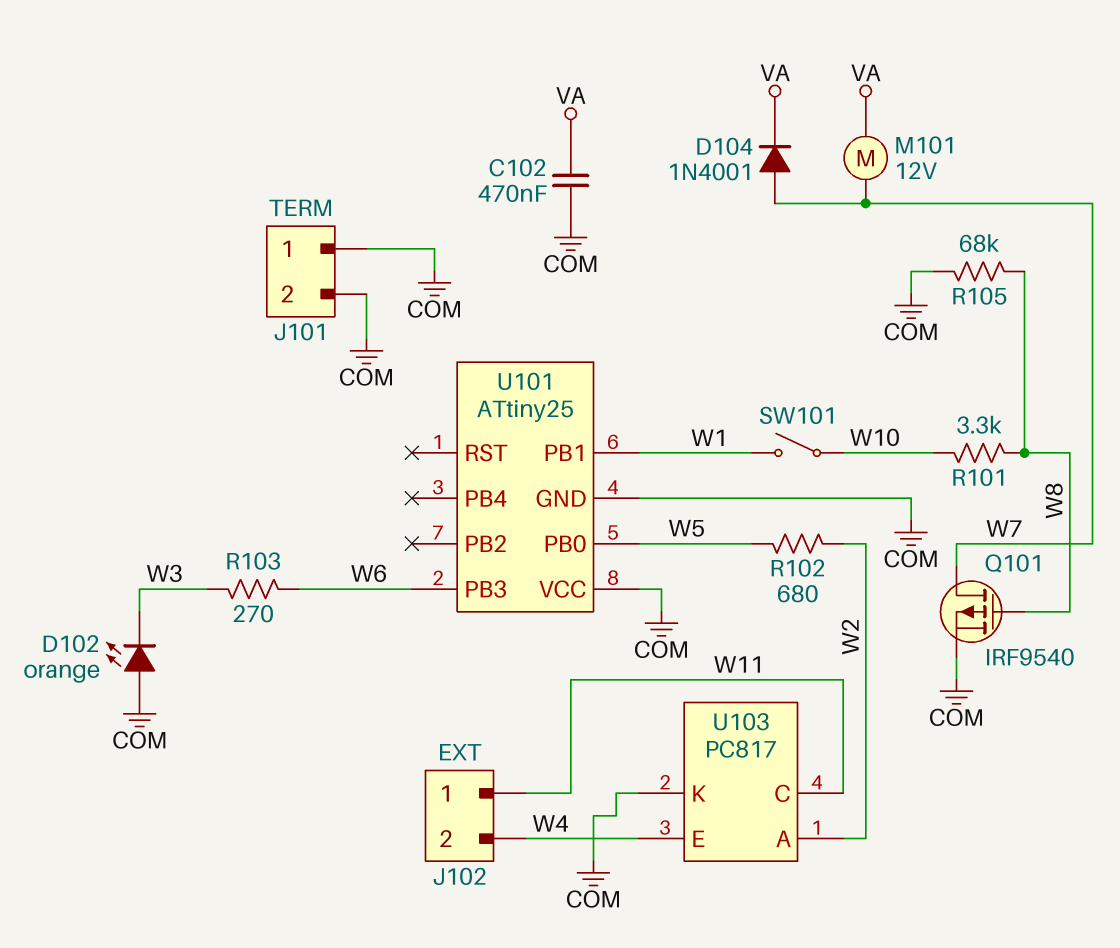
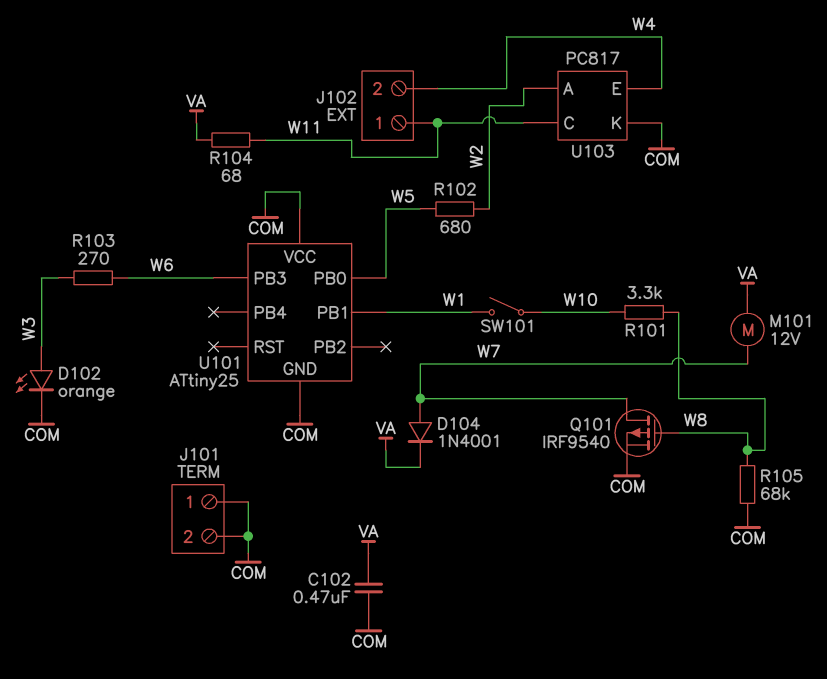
D102: LED orange (A COM, K W3) -> LED orange (A W3, K COM)
R104: none -> 68 (VA, W11)

